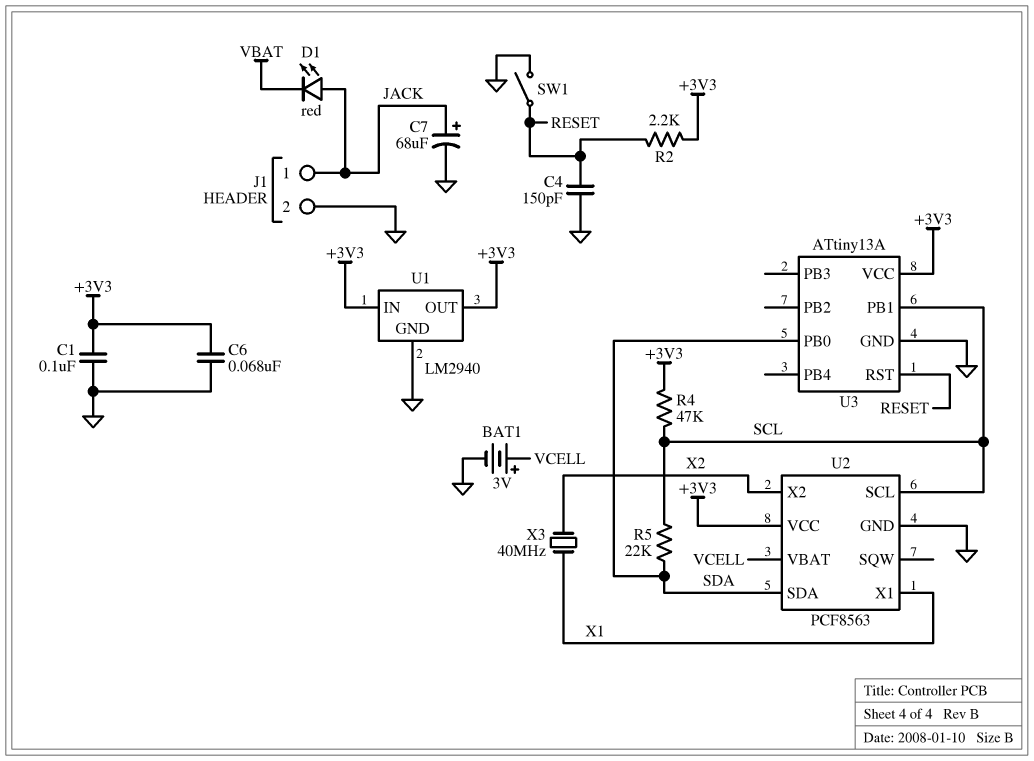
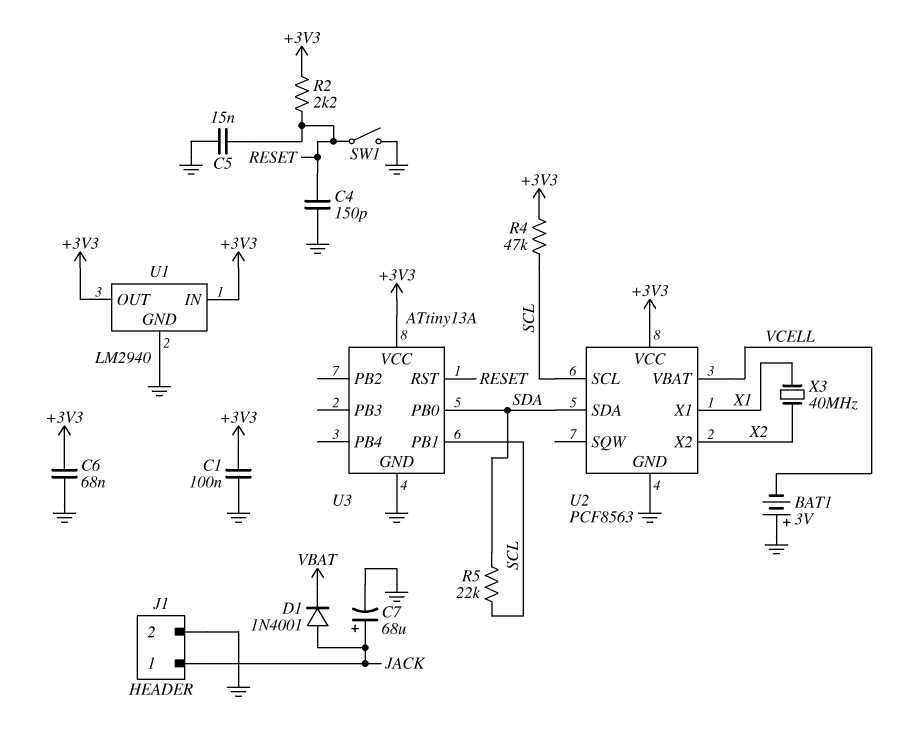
BAT1: 3V (plus VCELL, minus GND) -> 3V (plus GND, minus VCELL)
C5: none -> 15nF (GND, RESET)
D1: LED red (A JACK, K VBAT) -> diode 1N4001 (A JACK, K VBAT)

